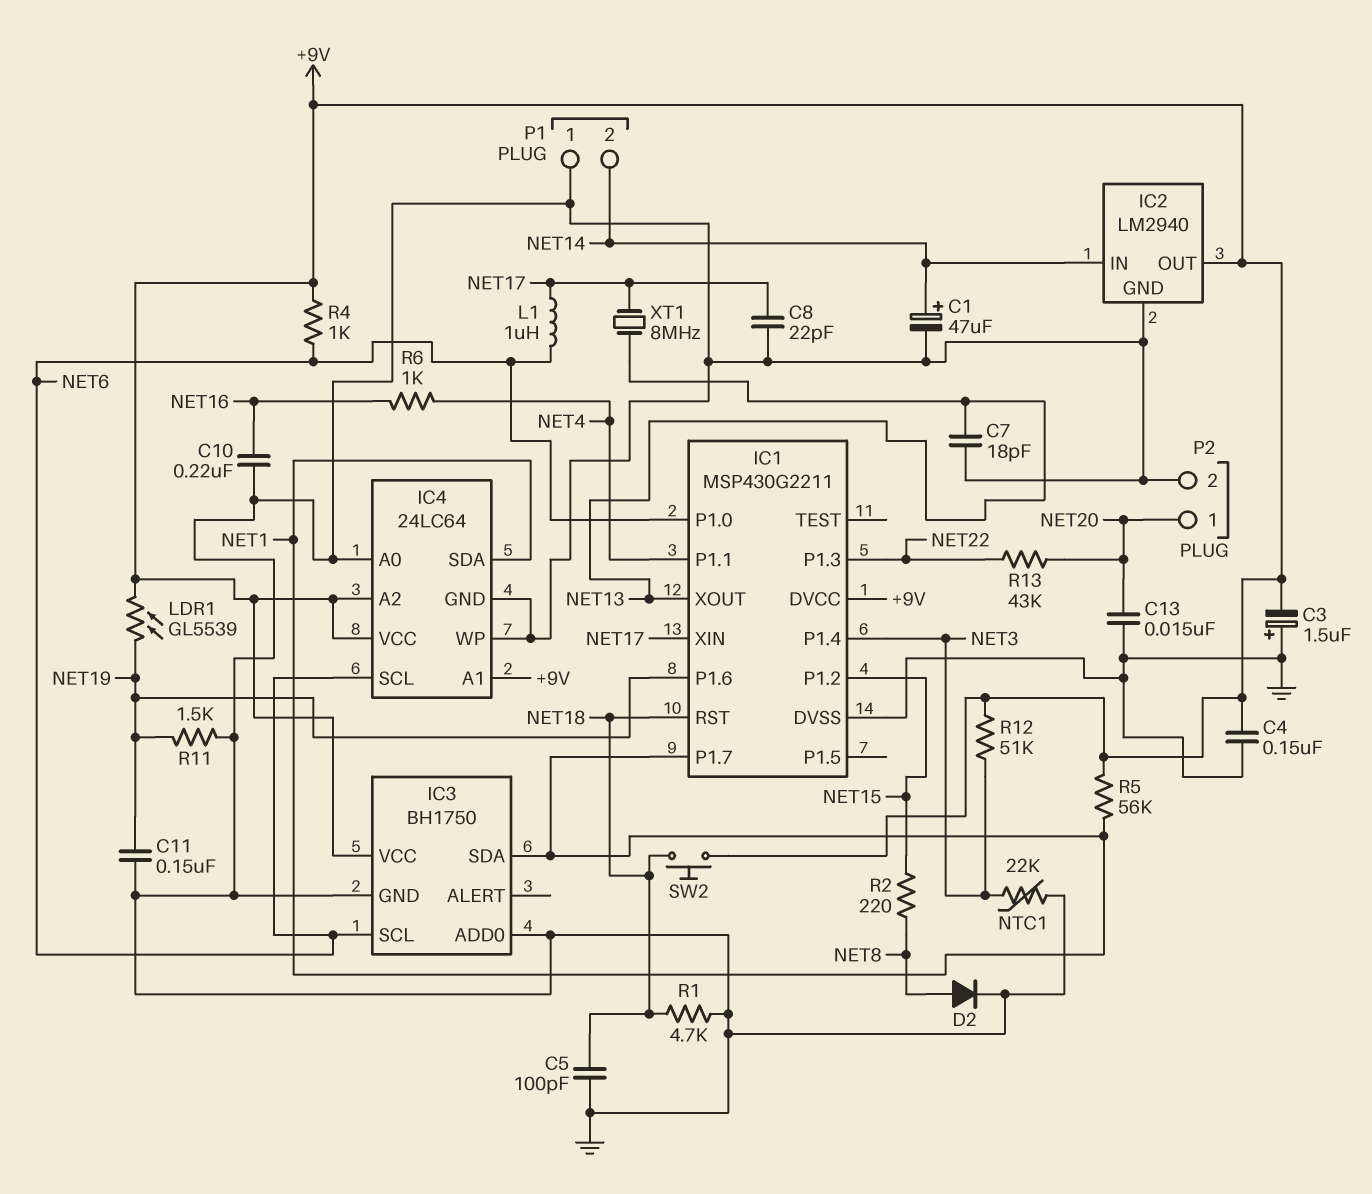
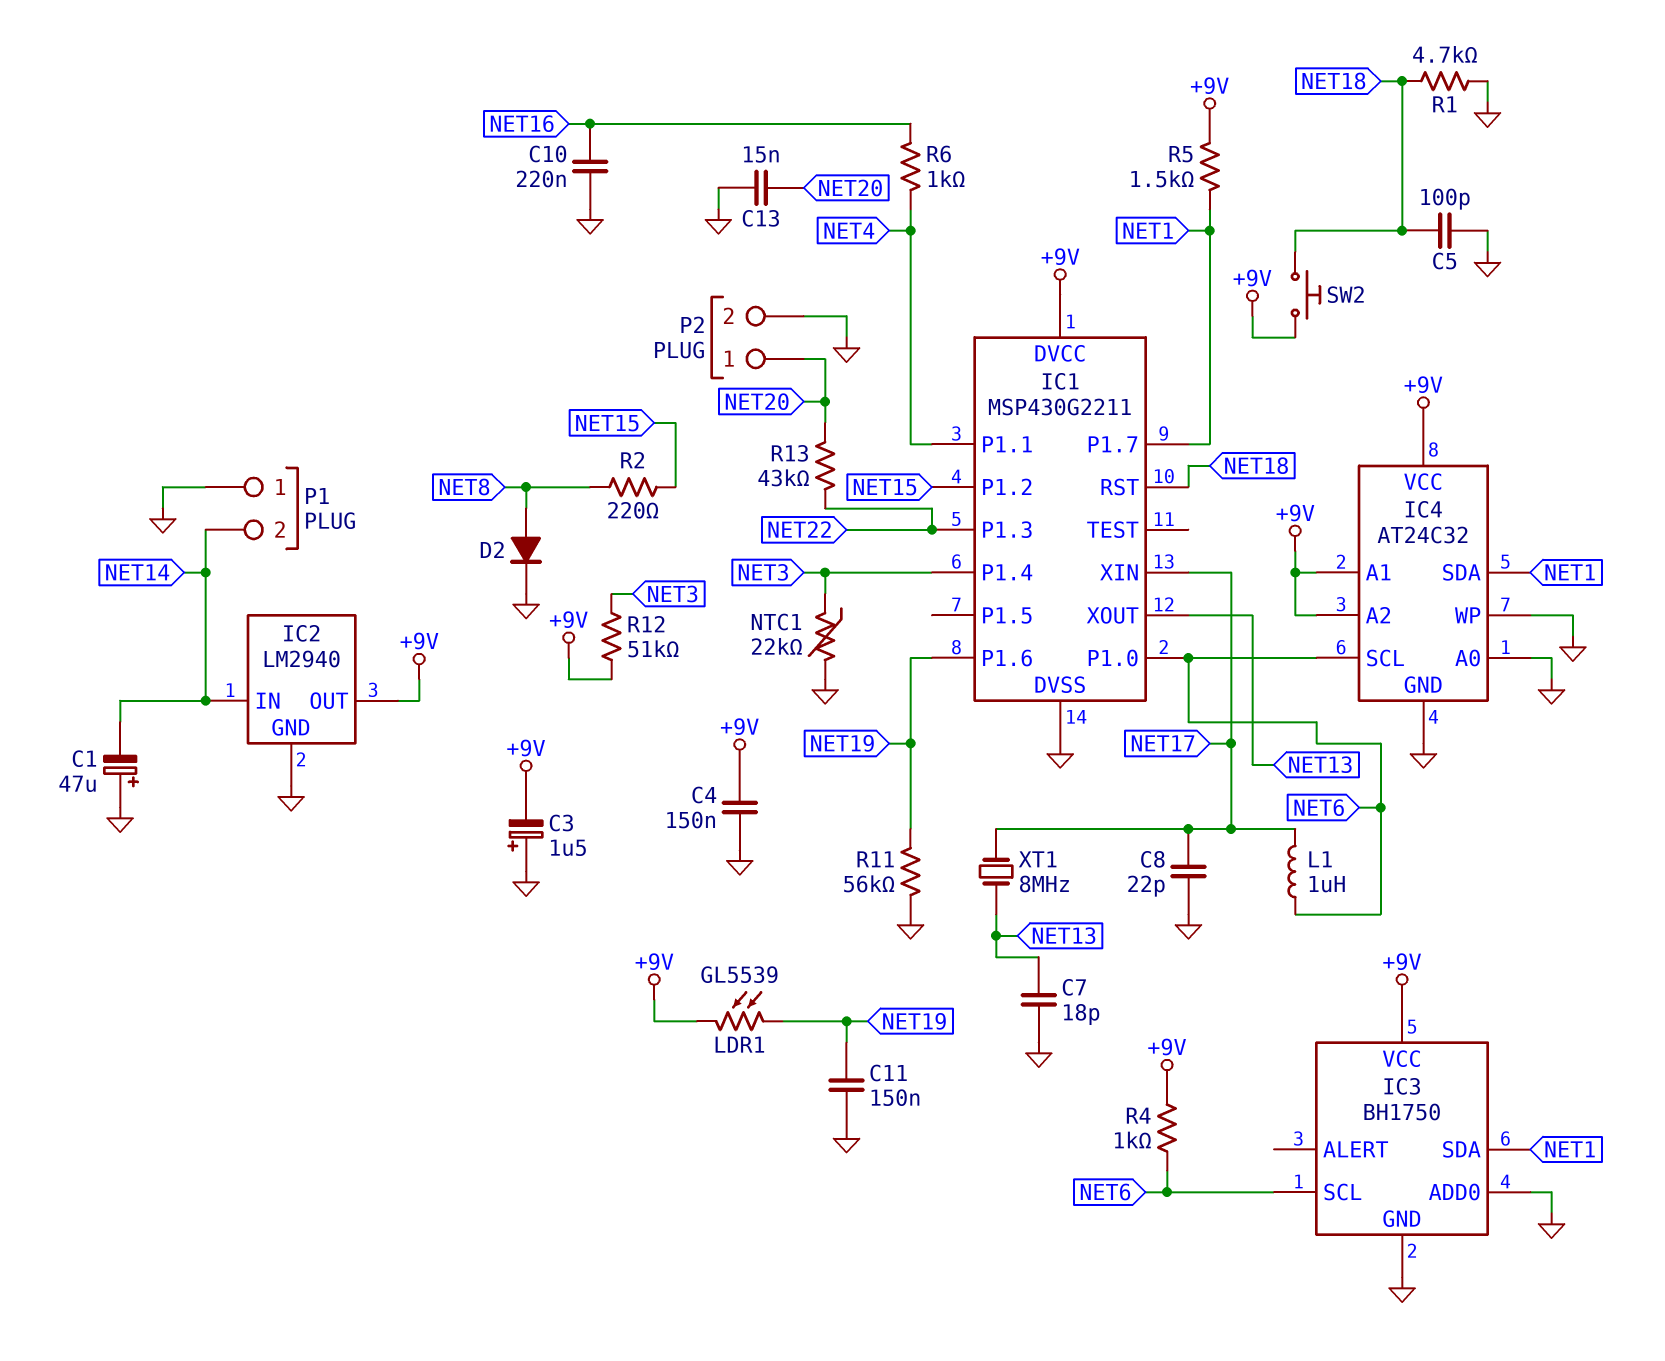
C1: 47uF (plus NET14, minus GND) -> 47uF (plus GND, minus NET14)
IC4: 24LC64 -> AT24C32
R5: 56k (+9V, NET1) -> 1.5k (+9V, NET1)
R11: 1.5k (GND, NET19) -> 56k (GND, NET19)

